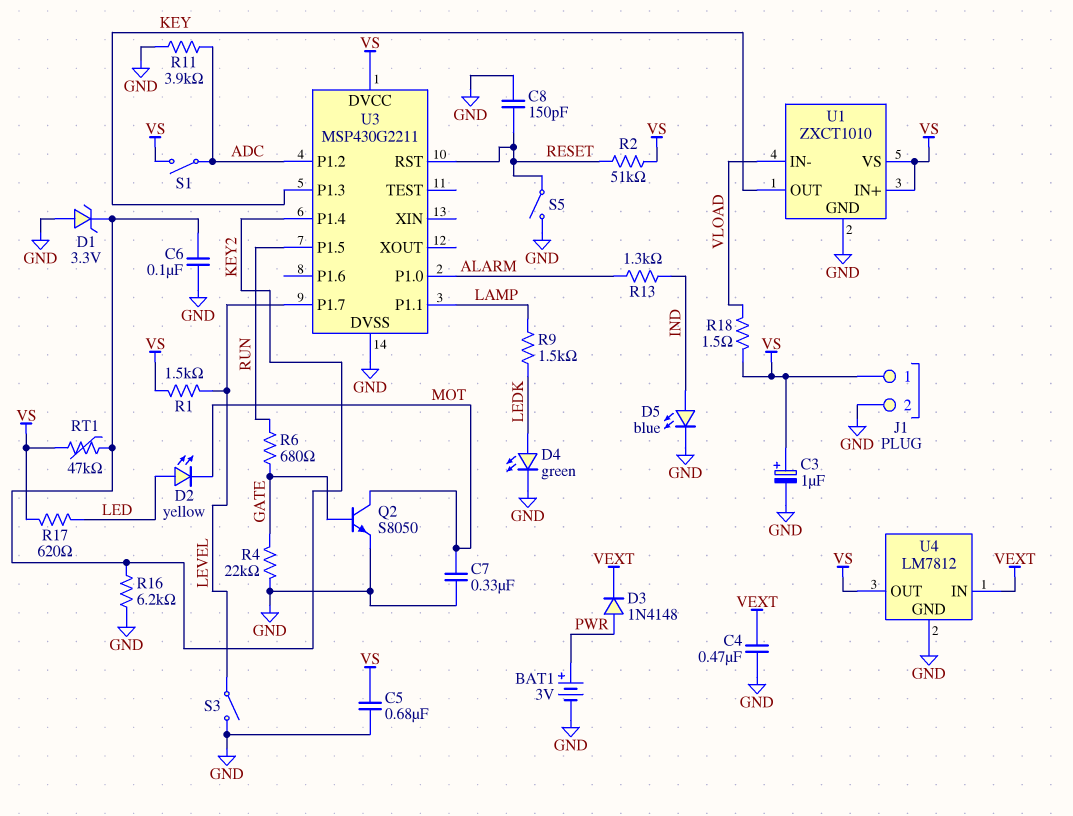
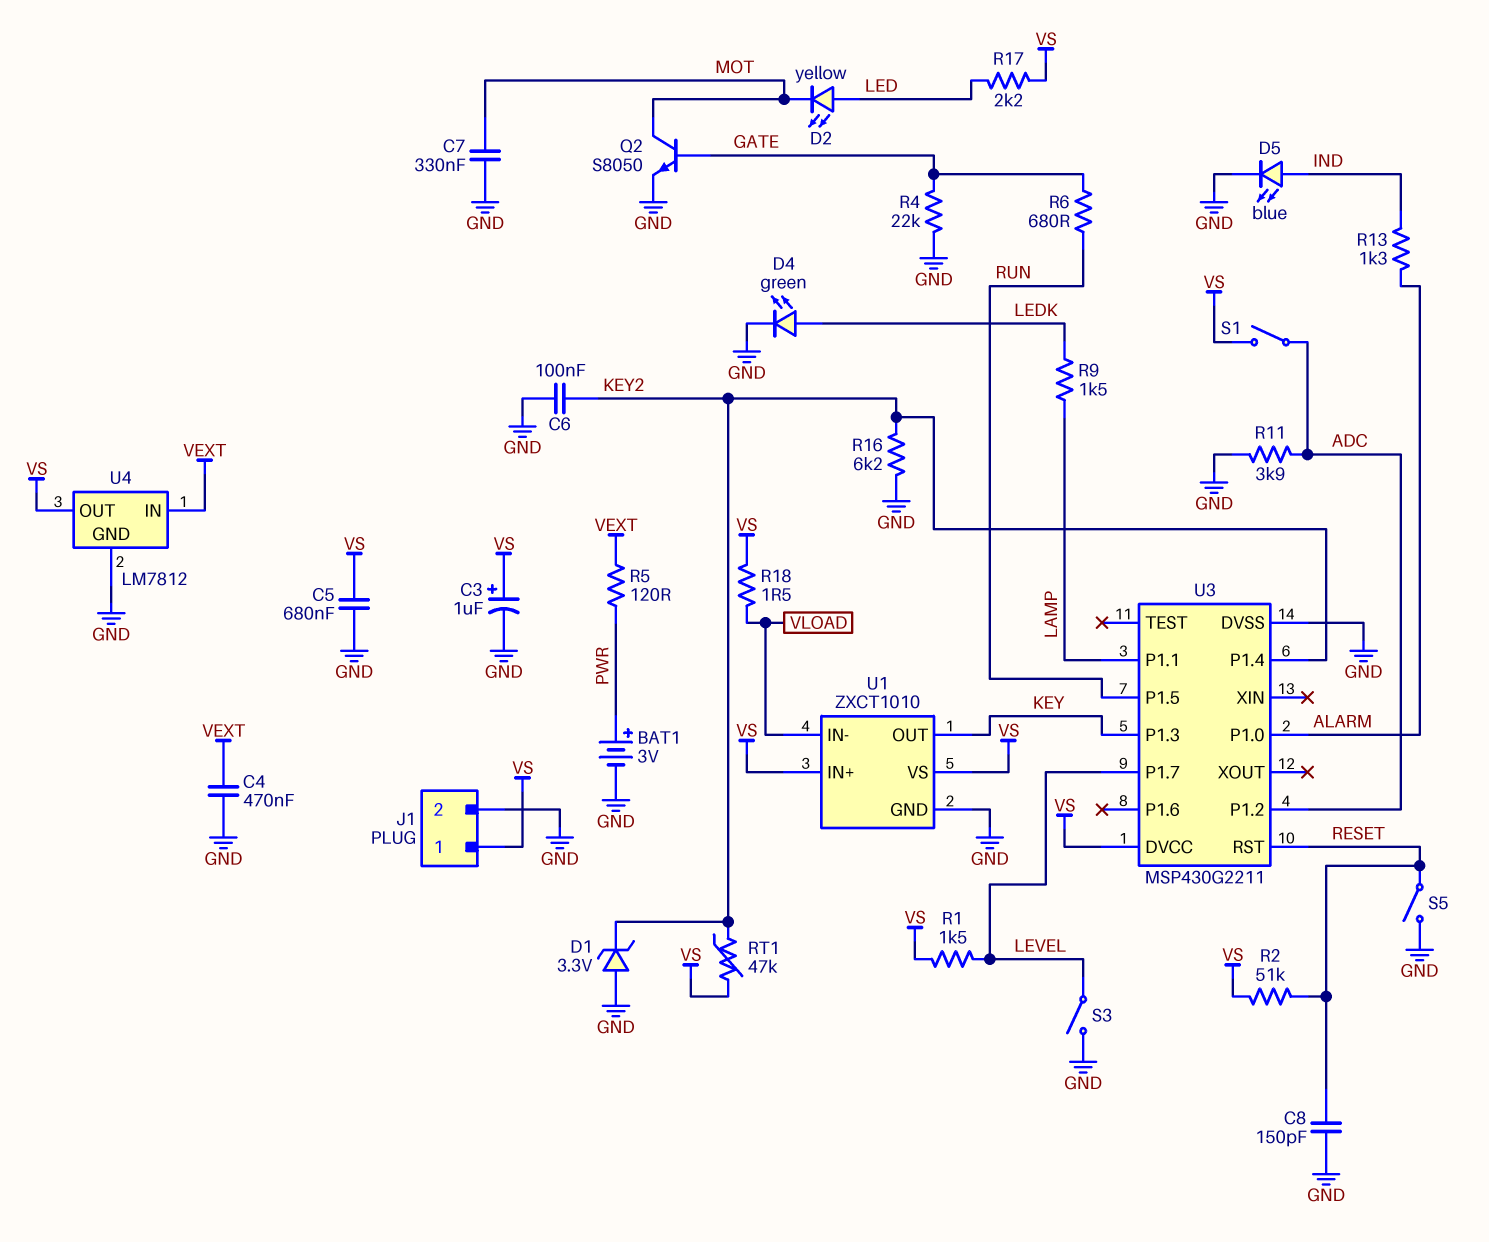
D3: diode 1N4148 (A PWR, K VEXT) -> none
R5: none -> 120 (PWR, VEXT)
R17: 620 (LED, VS) -> 2.2k (LED, VS)

